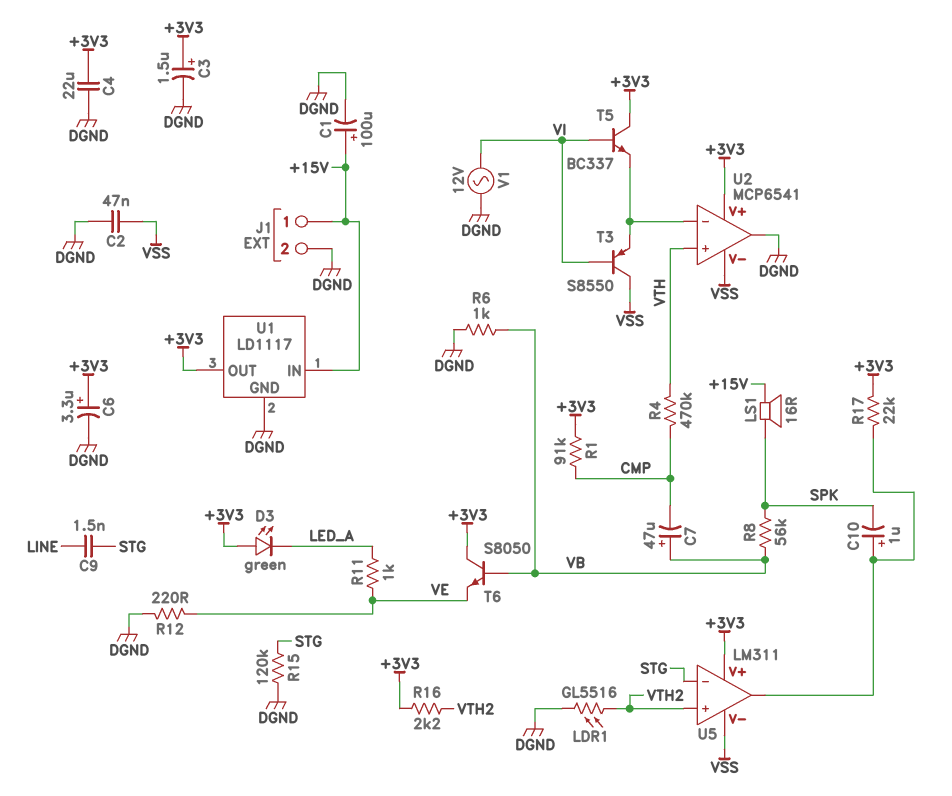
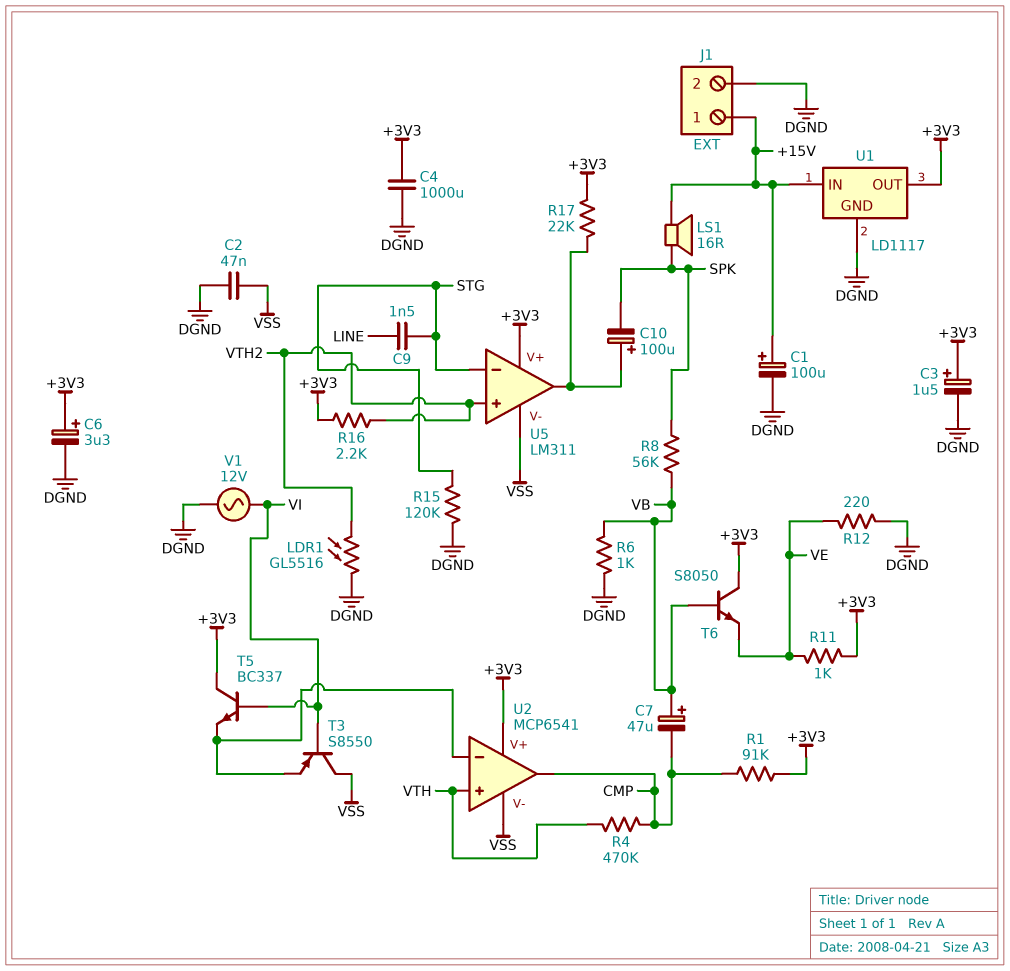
C4: 22uF (+3V3, DGND) -> 1000uF (+3V3, DGND)
C10: 1uF (plus U5/out, minus SPK) -> 100uF (plus U5/out, minus SPK)
D3: LED green (A +3V3, K LED_A) -> none
R11: 1k (LED_A, VE) -> 1k (+3V3, VE)
U2 pin out: DGND -> CMP

